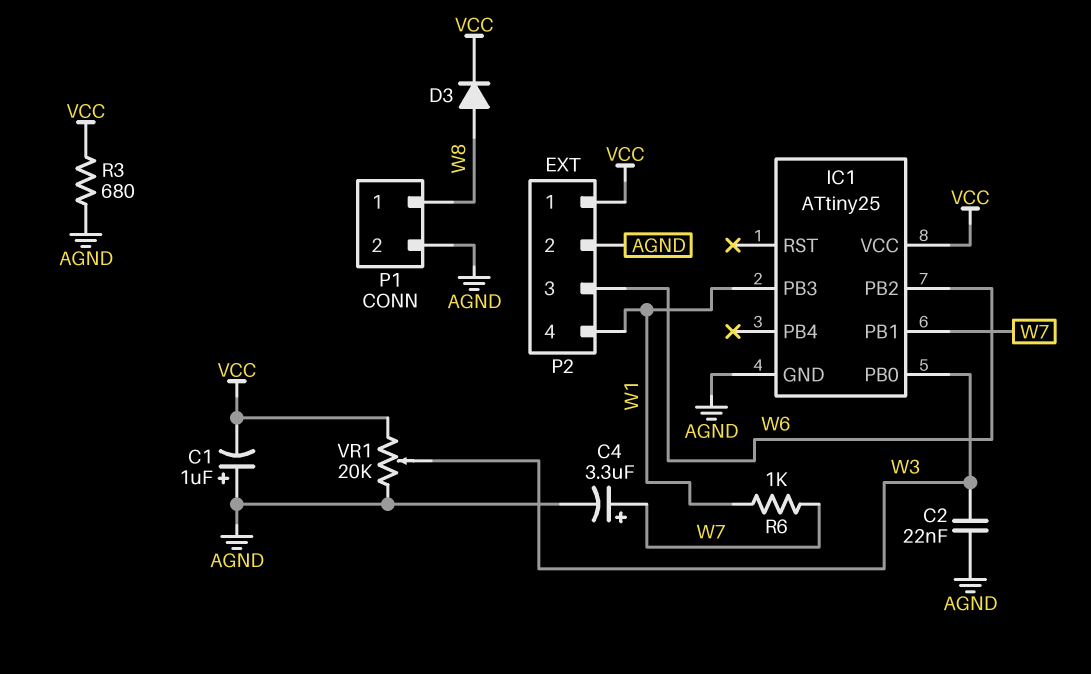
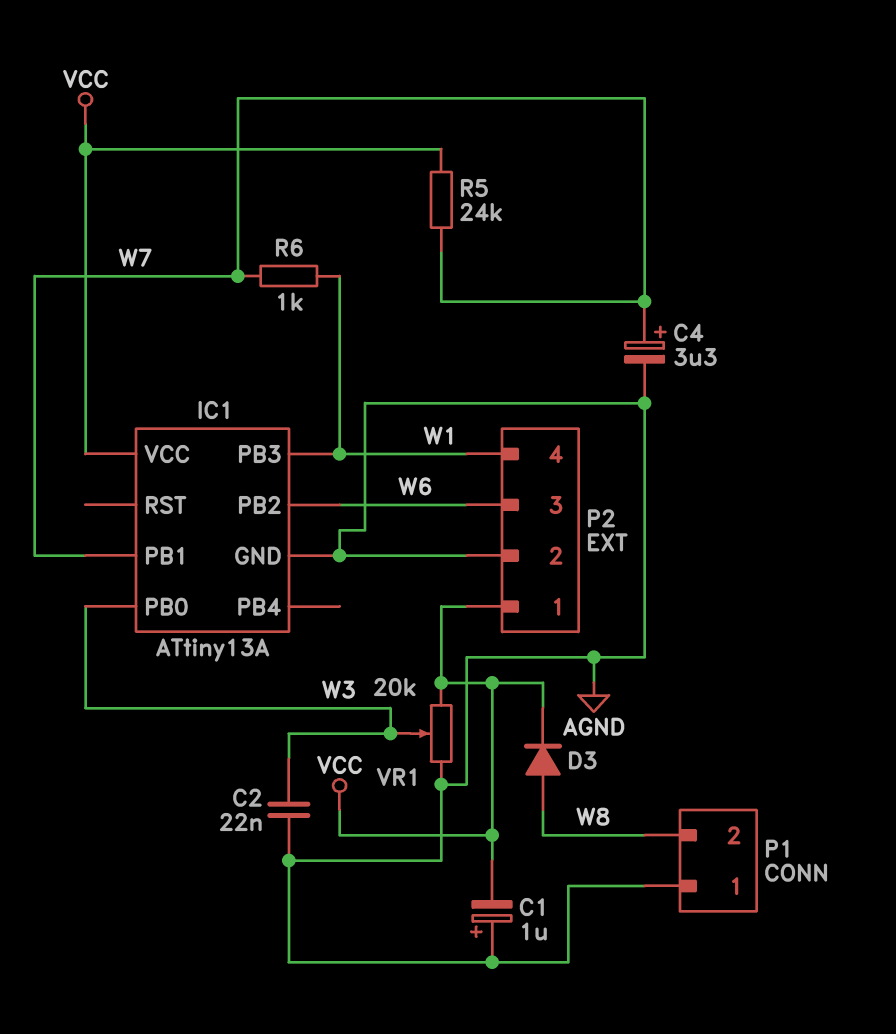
IC1: ATtiny25 -> ATtiny13A
P1 pin 1: W8 -> AGND
P1 pin 2: AGND -> W8
R3: 680 (AGND, VCC) -> none
R5: none -> 24k (VCC, W7)

